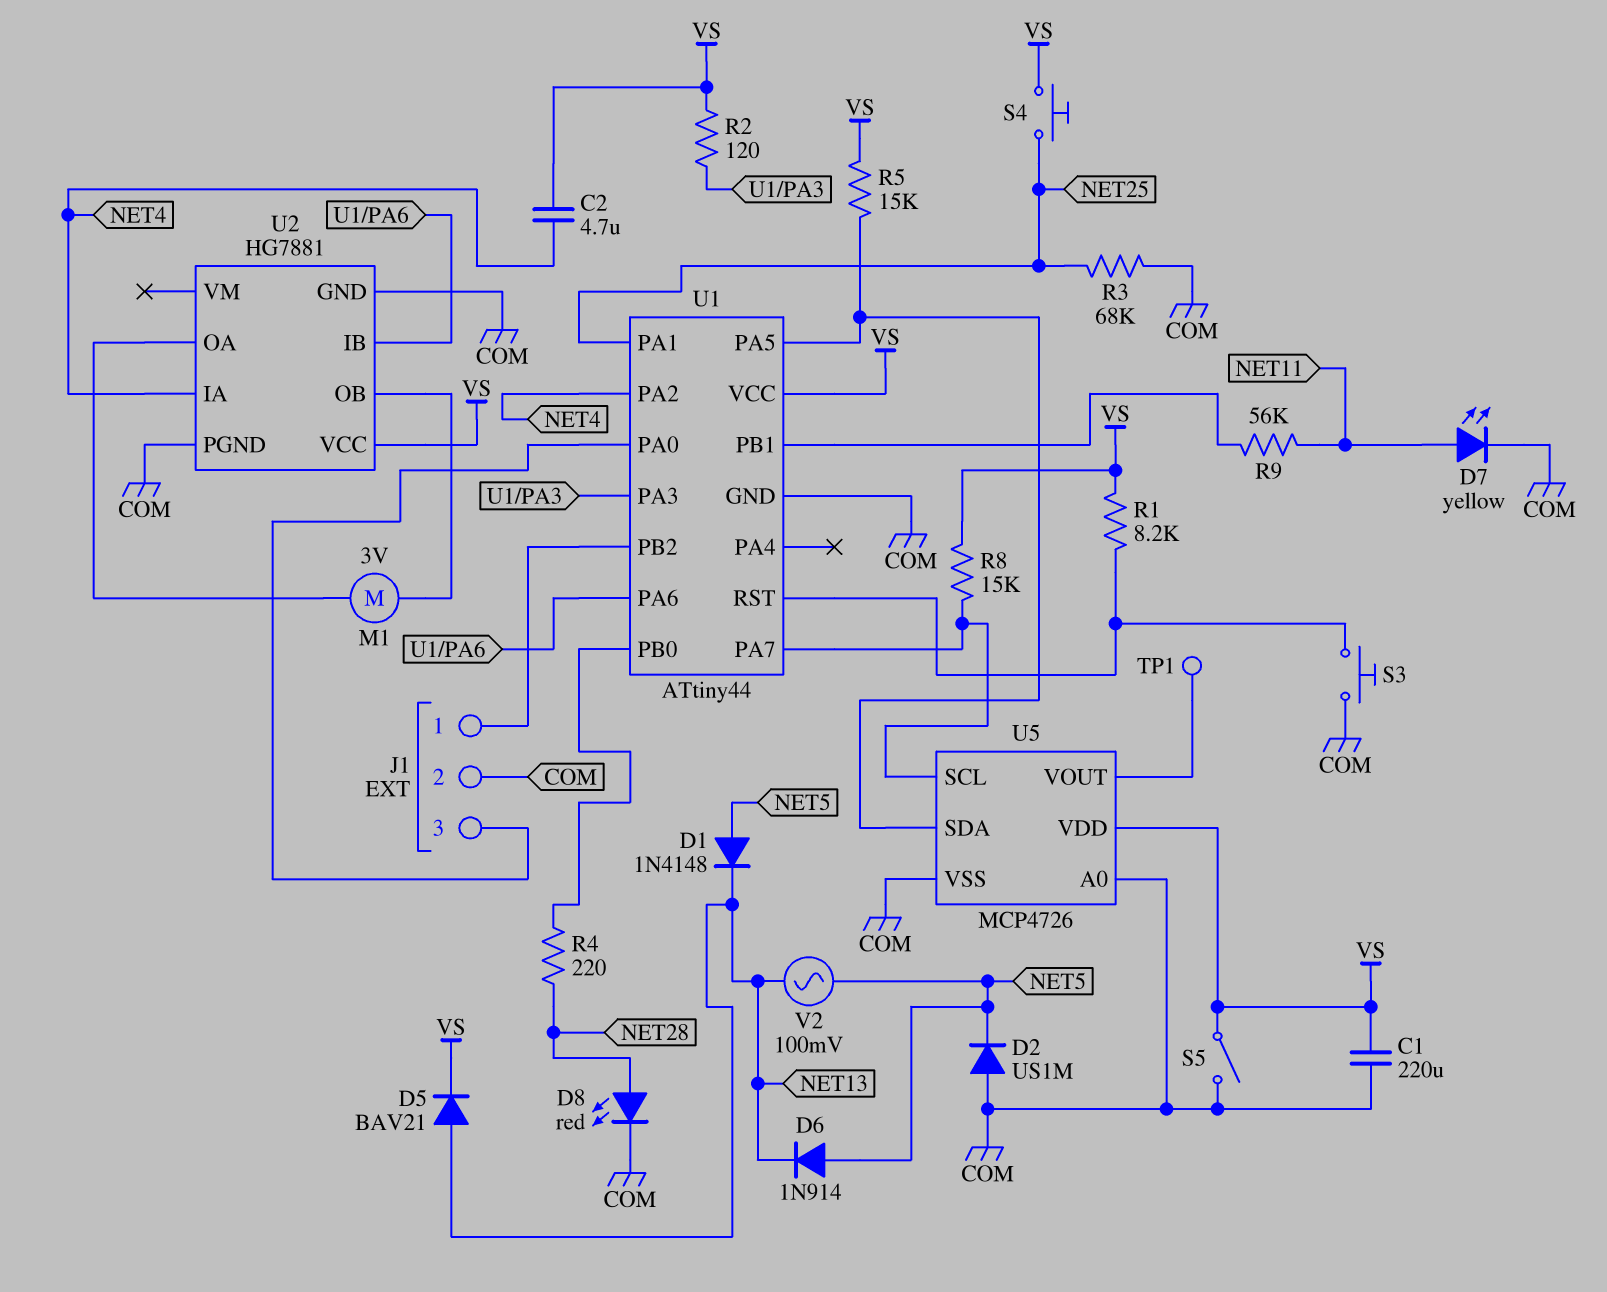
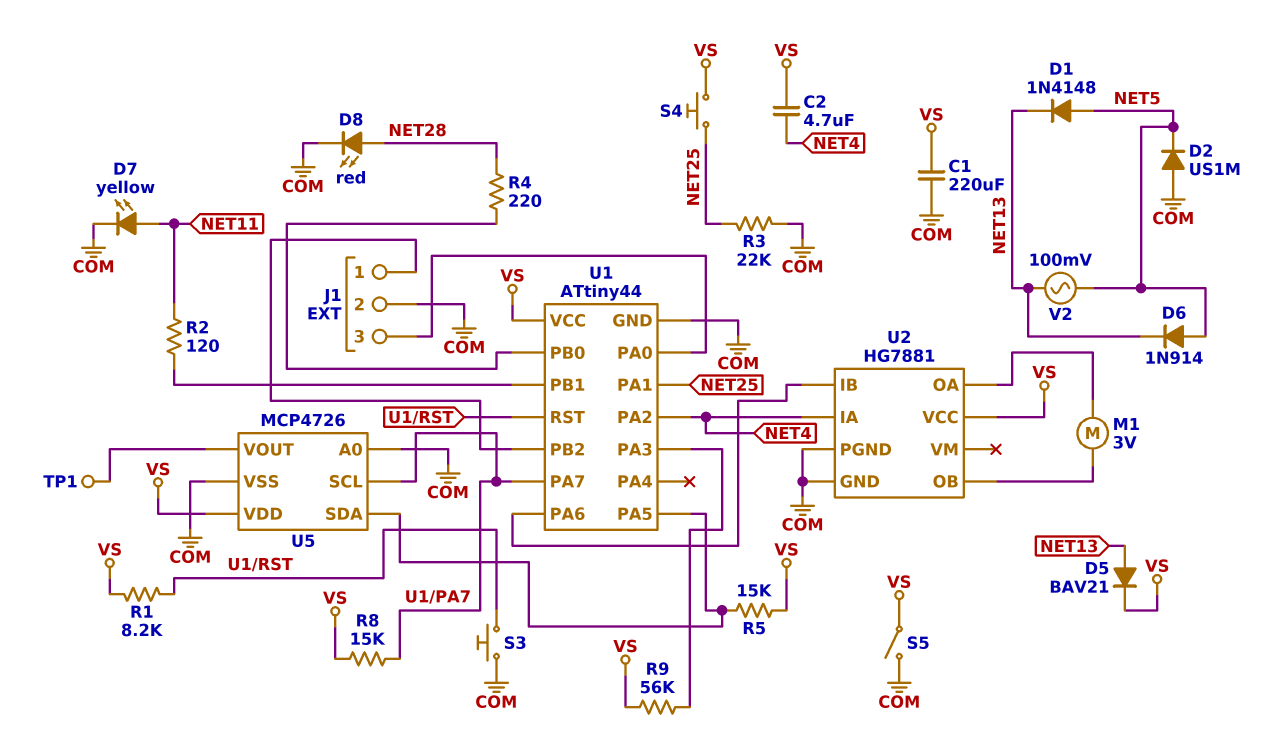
R2: 120 (U1/PA3, VS) -> 120 (NET11, U1/PB1)
R3: 68k (COM, NET25) -> 22k (COM, NET25)
R9: 56k (NET11, U1/PB1) -> 56k (U1/PA3, VS)

